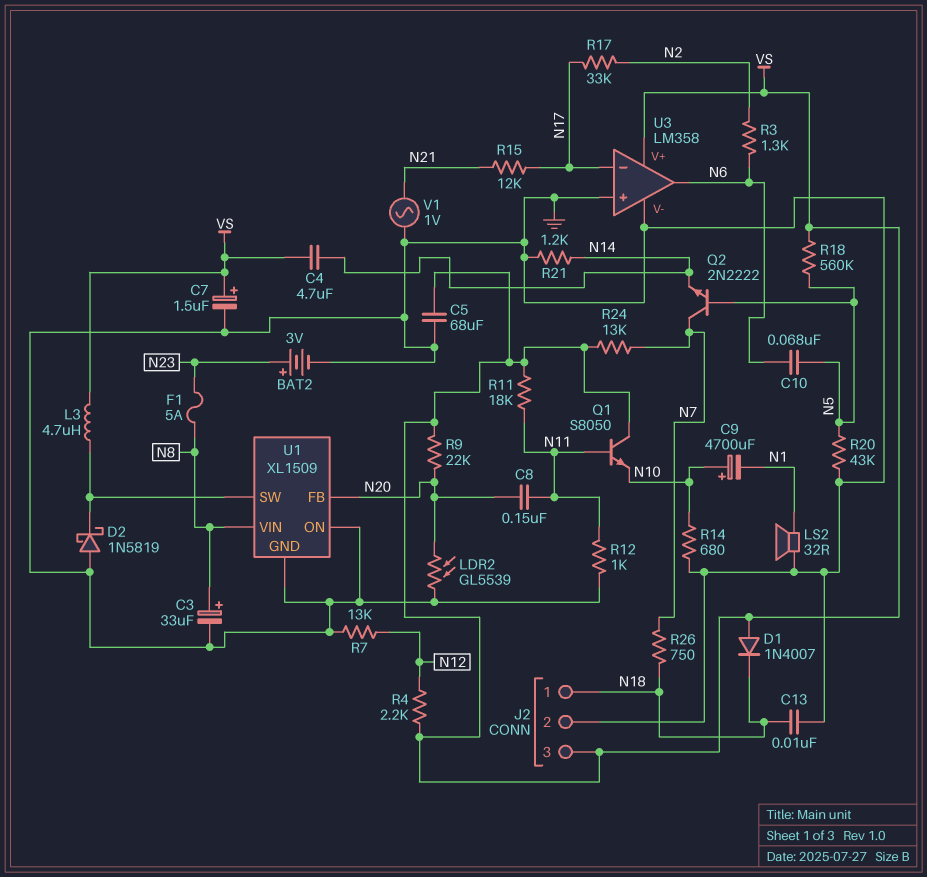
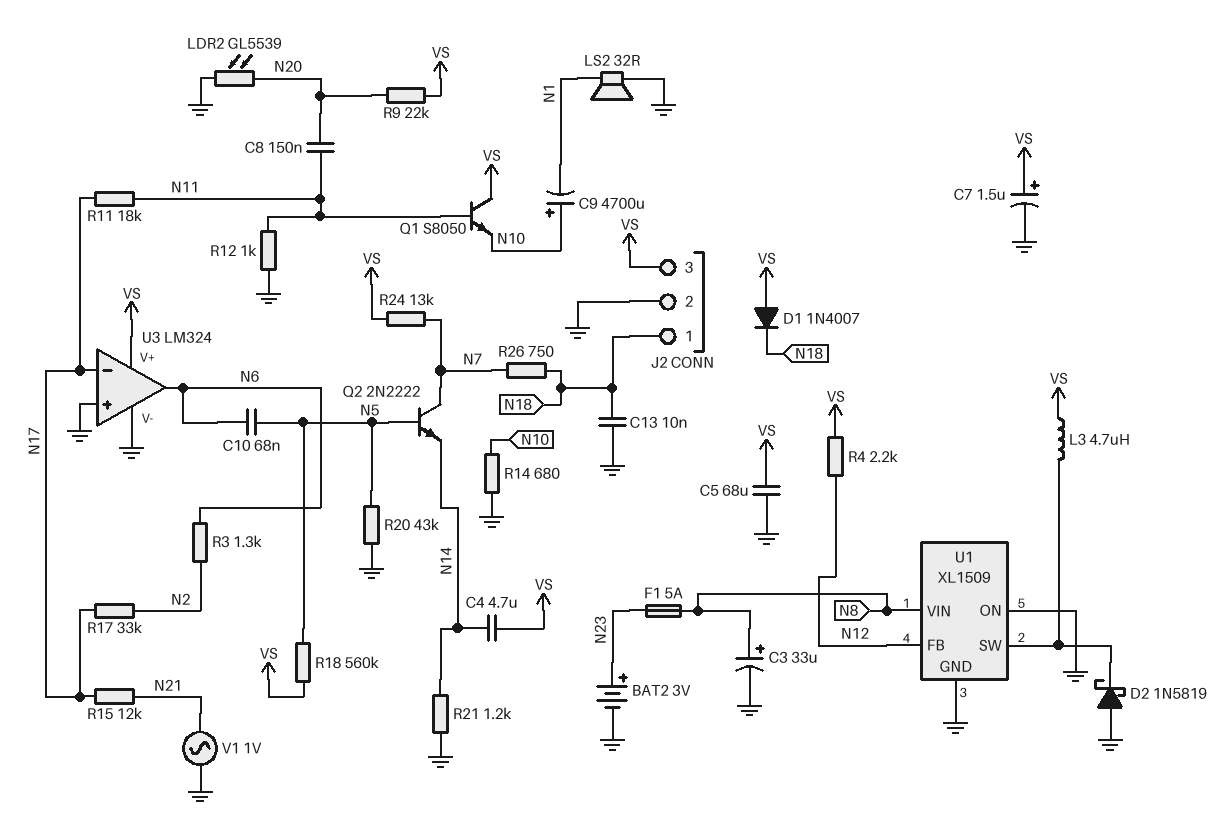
R7: 13k (GND, N12) -> none
R11: 18k (N11, VS) -> 18k (N11, N17)
U1 pin FB: N20 -> N12
U3: LM358 -> LM324

